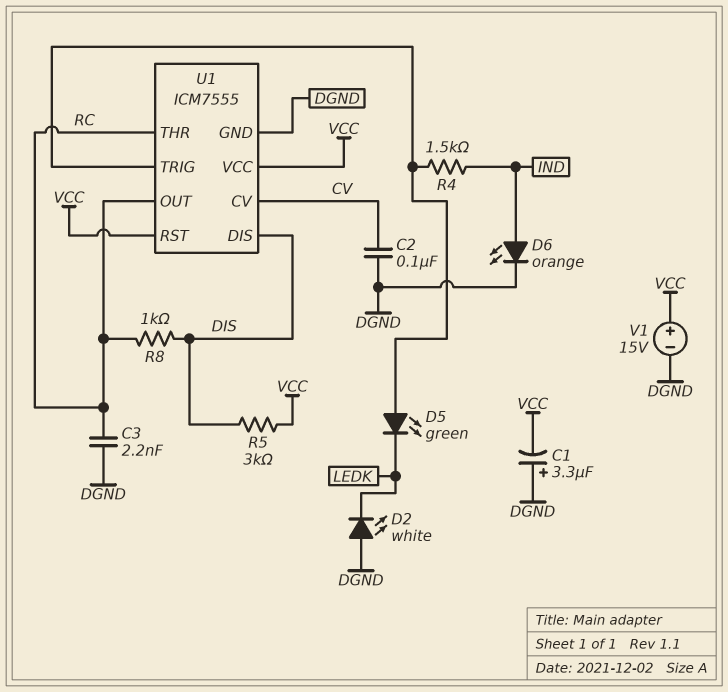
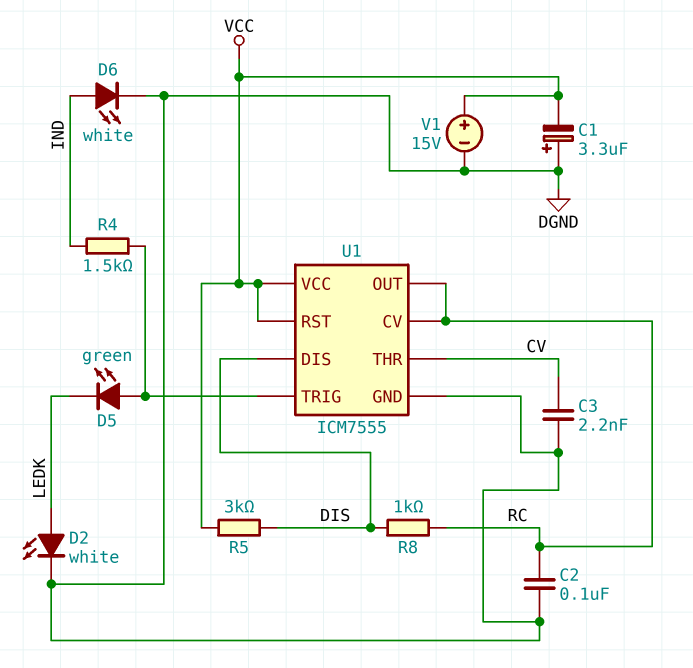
C2: 100nF (CV, DGND) -> 100nF (DGND, RC)
C3: 2.2nF (DGND, RC) -> 2.2nF (CV, DGND)
D2: LED white (A DGND, K LEDK) -> LED white (A LEDK, K DGND)
D6: LED orange (A IND, K DGND) -> LED white (A IND, K DGND)
U1 pin CV: CV -> RC
U1 pin THR: RC -> CV

